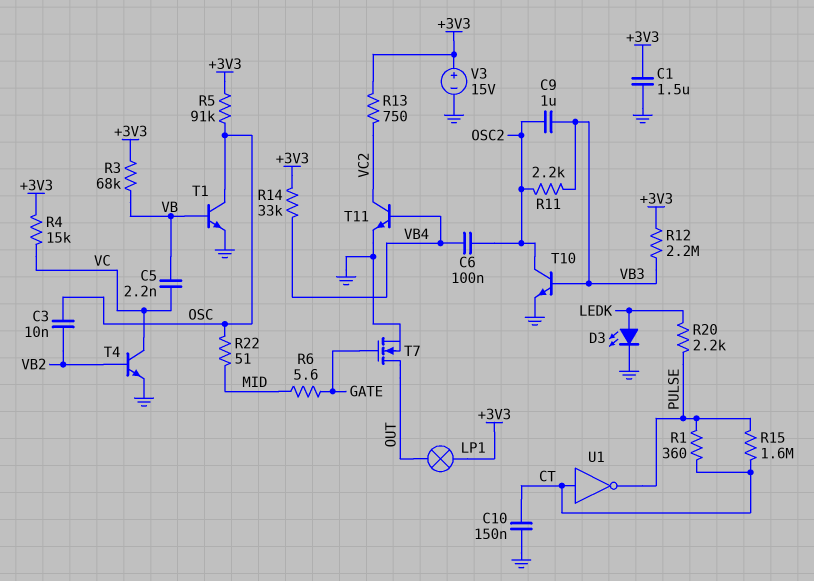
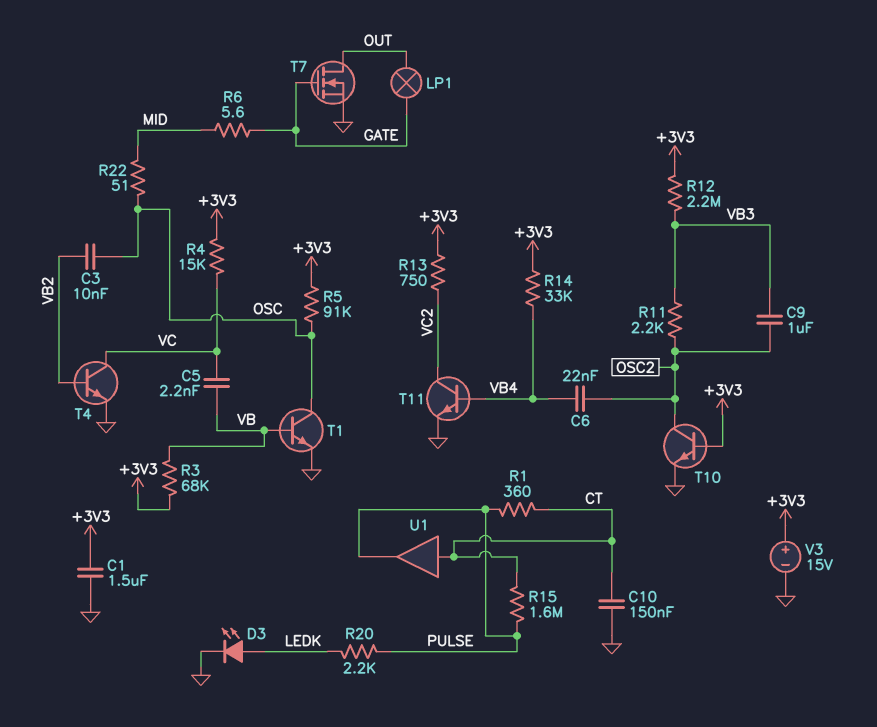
C6: 100nF (OSC2, VB4) -> 22nF (OSC2, VB4)
LP1: lamp (+3V3, OUT) -> lamp (GATE, OUT)
T10: NPN (B VB3, C OSC2, E GND) -> NPN (B +3V3, C OSC2, E GND)
U1: NOT (in CT, out PULSE) -> buffer (in CT, out PULSE)

